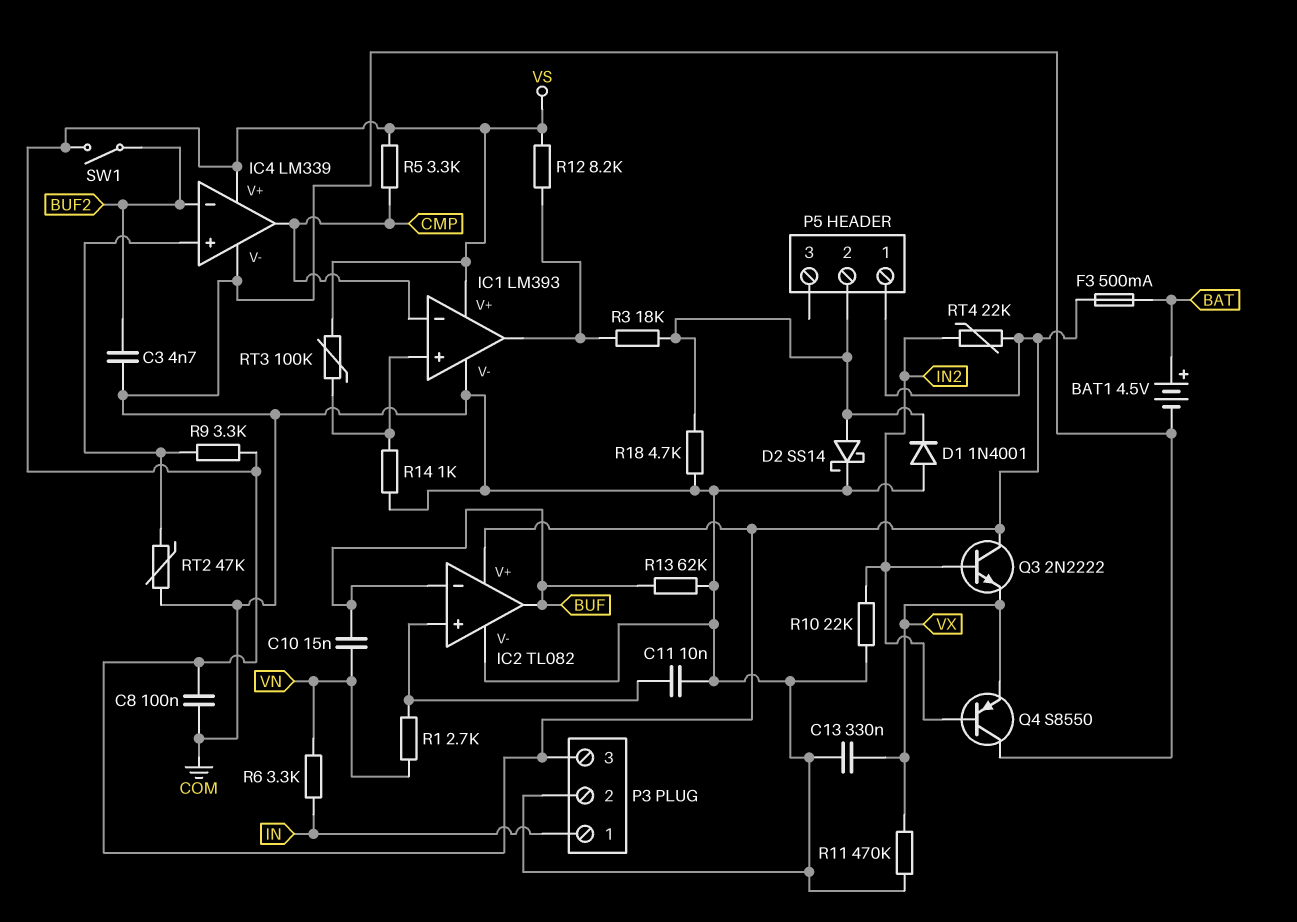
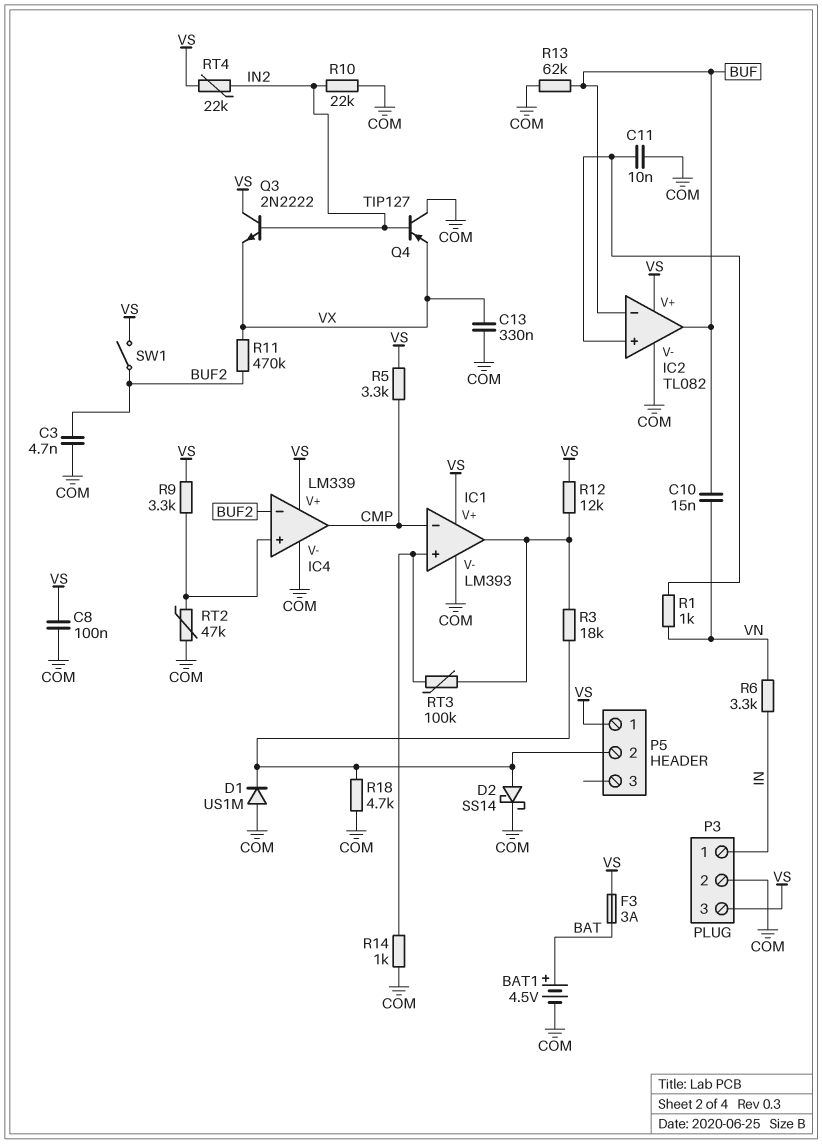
D1: diode 1N4001 (A COM, K P5/2) -> diode US1M (A COM, K P5/2)
F3: 500mA (BAT, VS) -> 3A (BAT, VS)
Q4: PNP S8550 (B IN2, C COM, E VX) -> PNP TIP127 (B IN2, C COM, E VX)
R1: 2.7k (IC2/in+, VN) -> 1k (IC2/in+, VN)
R11: 470k (COM, VX) -> 470k (BUF2, VX)
R12: 8.2k (IC1/out, VS) -> 12k (IC1/out, VS)
RT3: 100k (IC1/in+, VS) -> 100k (IC1/in+, IC1/out)

